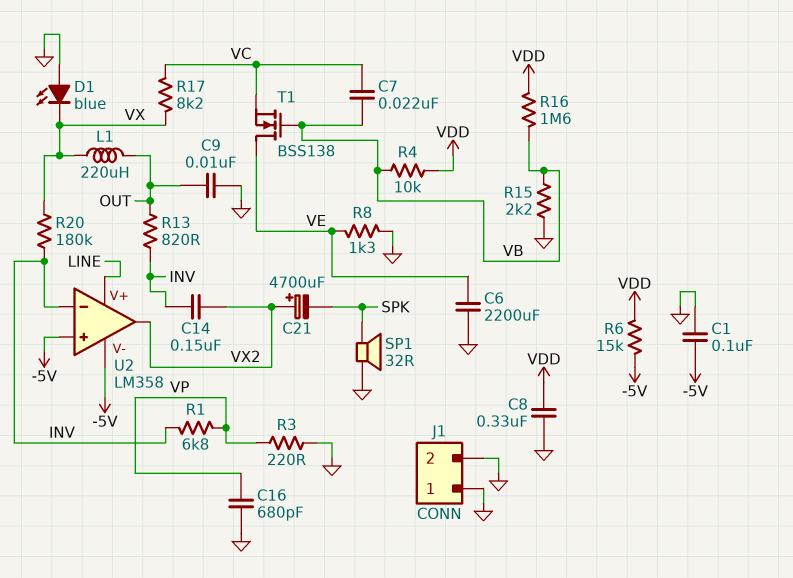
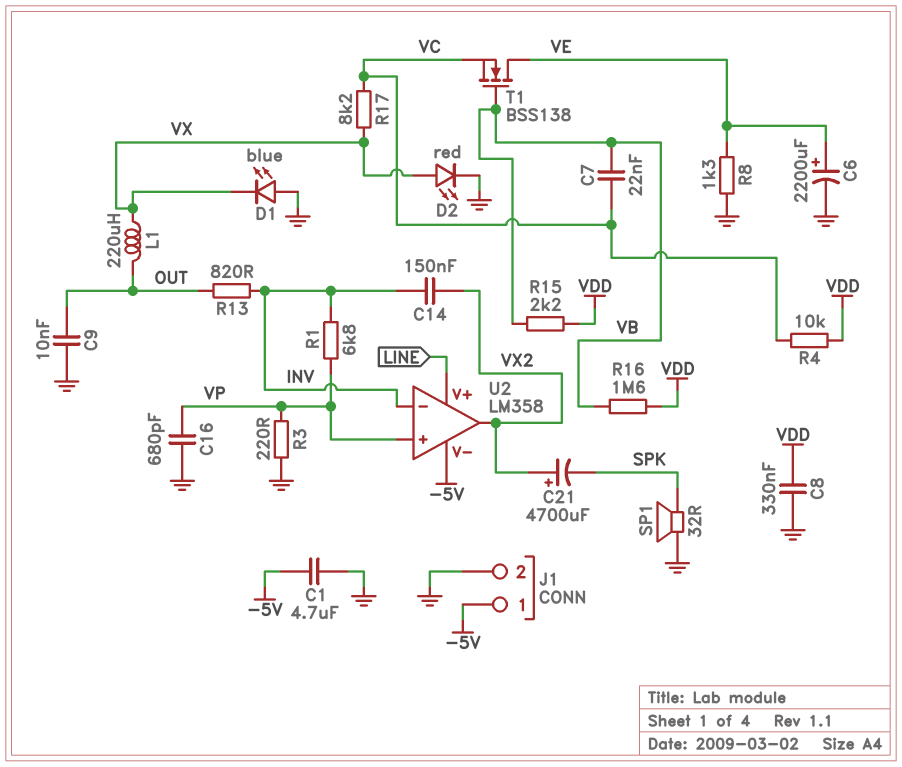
C1: 100nF (-5V, GND) -> 4.7uF (-5V, GND)
C6: 2200uF (GND, VE) -> 2200uF (plus VE, minus GND)
D2: none -> LED red (A VX, K GND)
J1 pin 1: GND -> -5V
R4: 10k (VB, VDD) -> 10k (VC, VDD)
R6: 15k (-5V, VDD) -> none
R15: 2.2k (GND, VB) -> 2.2k (VB, VDD)
R20: 180k (INV, VX) -> none
U2 pin in+: -5V -> VP

